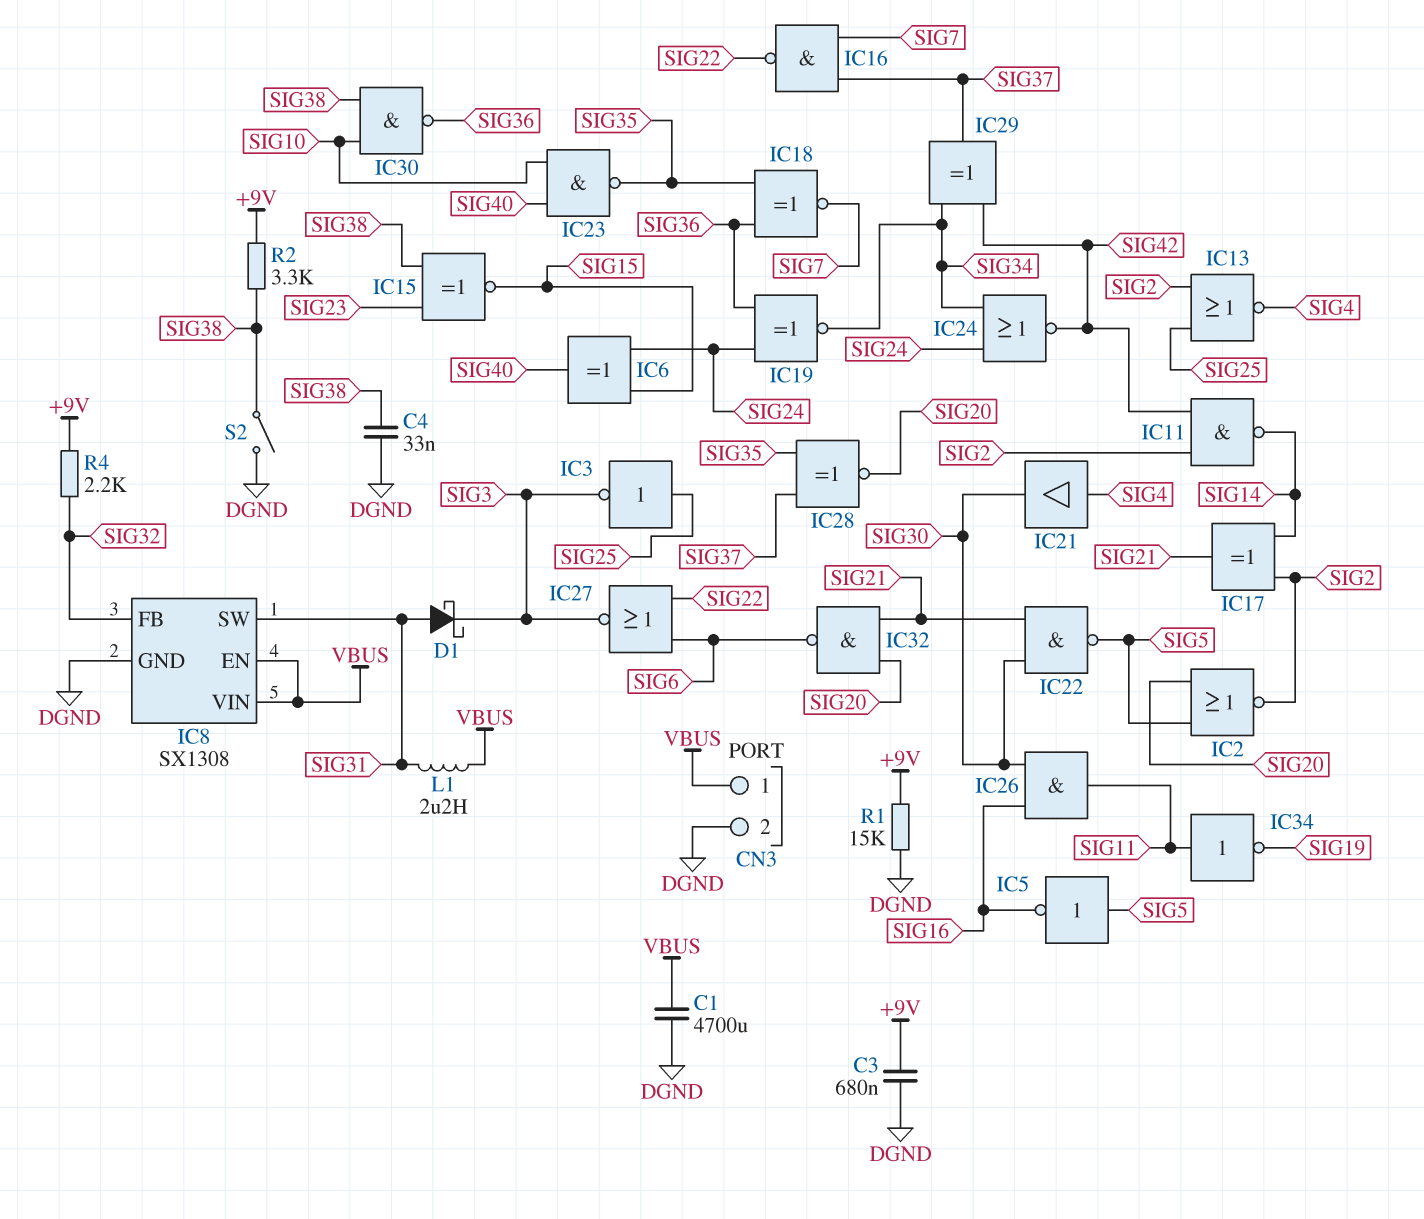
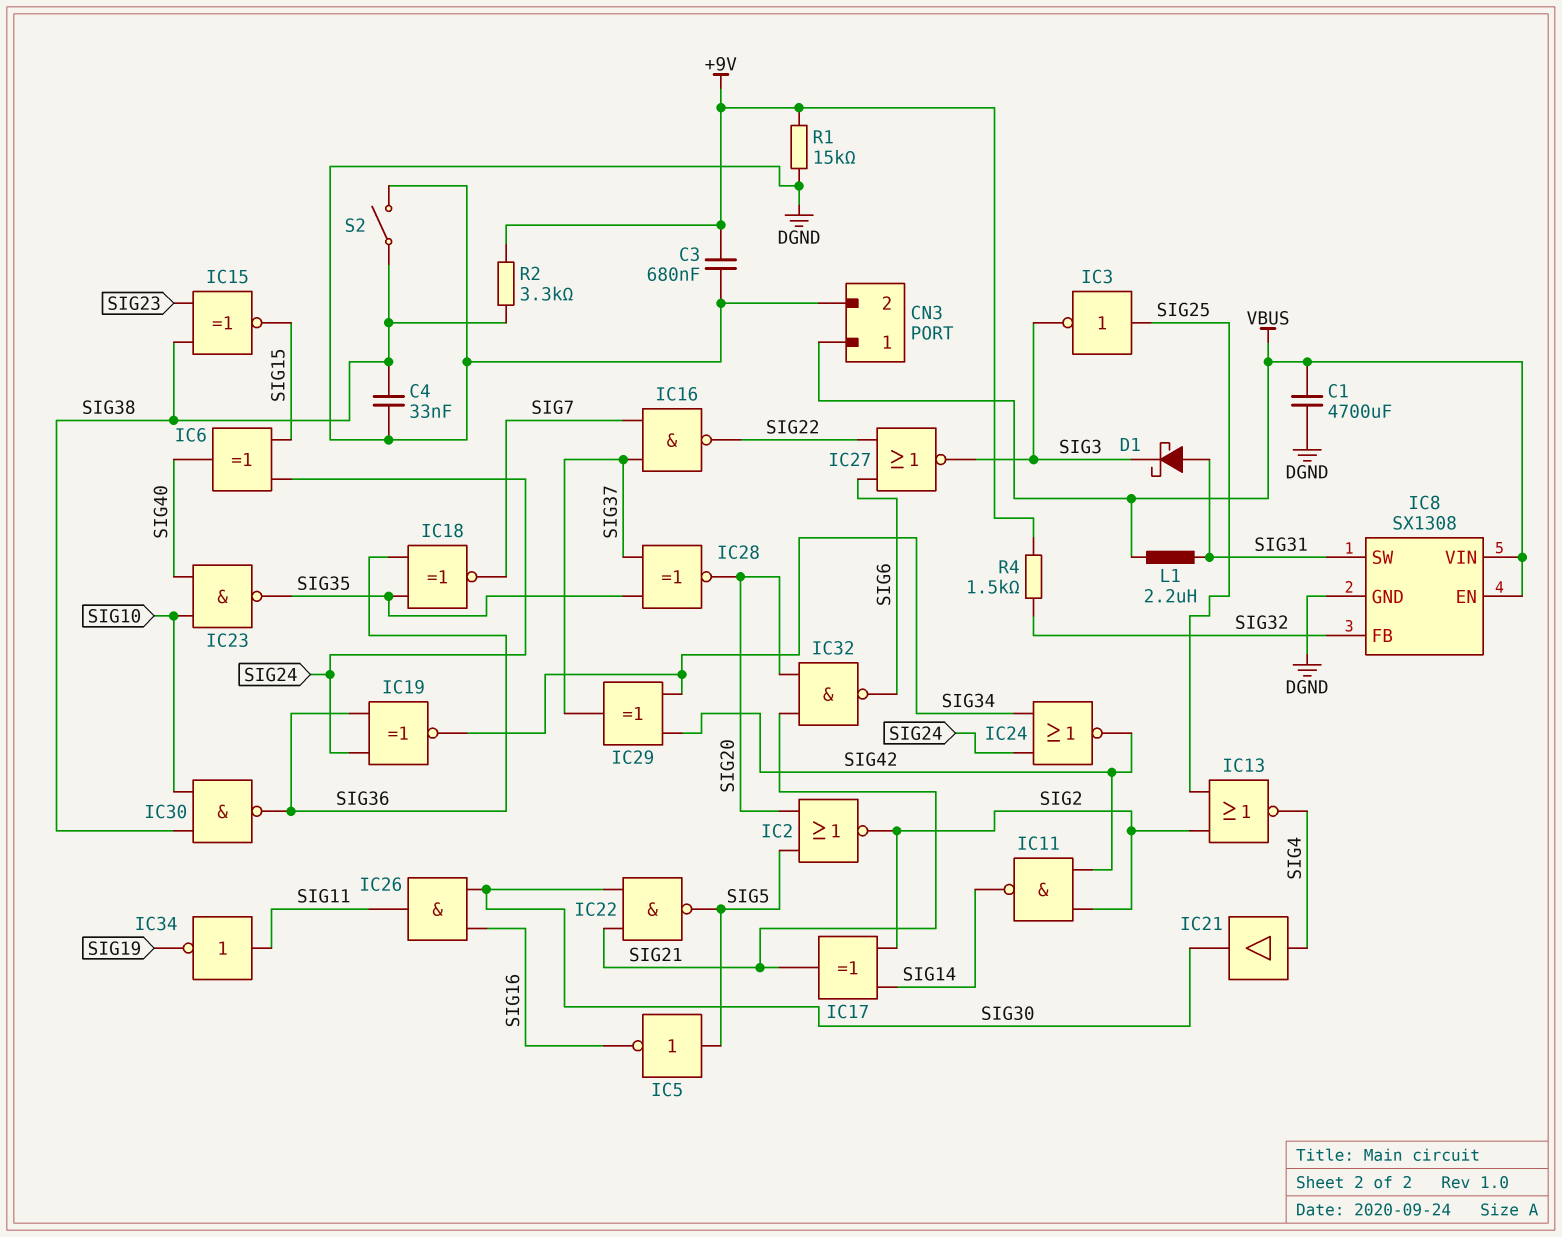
R4: 2.2k (+9V, SIG32) -> 1.5k (+9V, SIG32)

